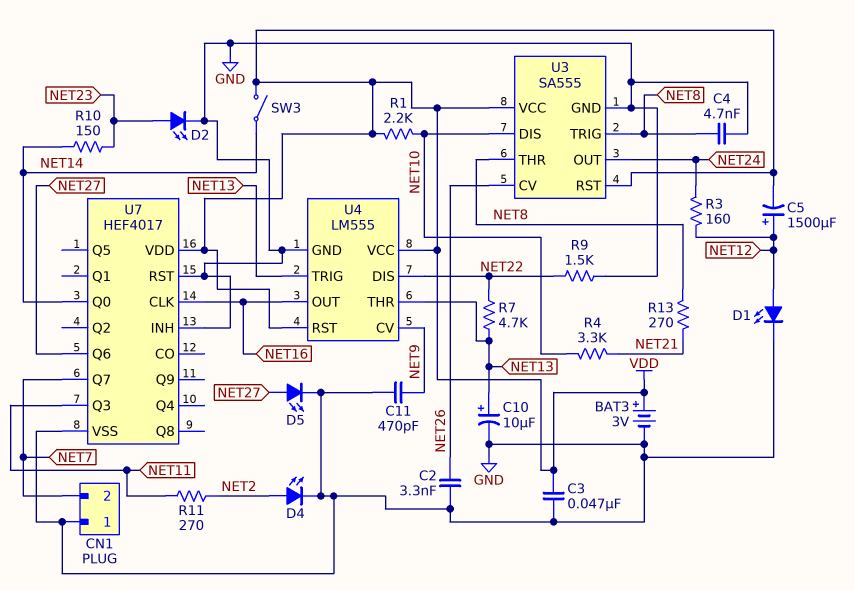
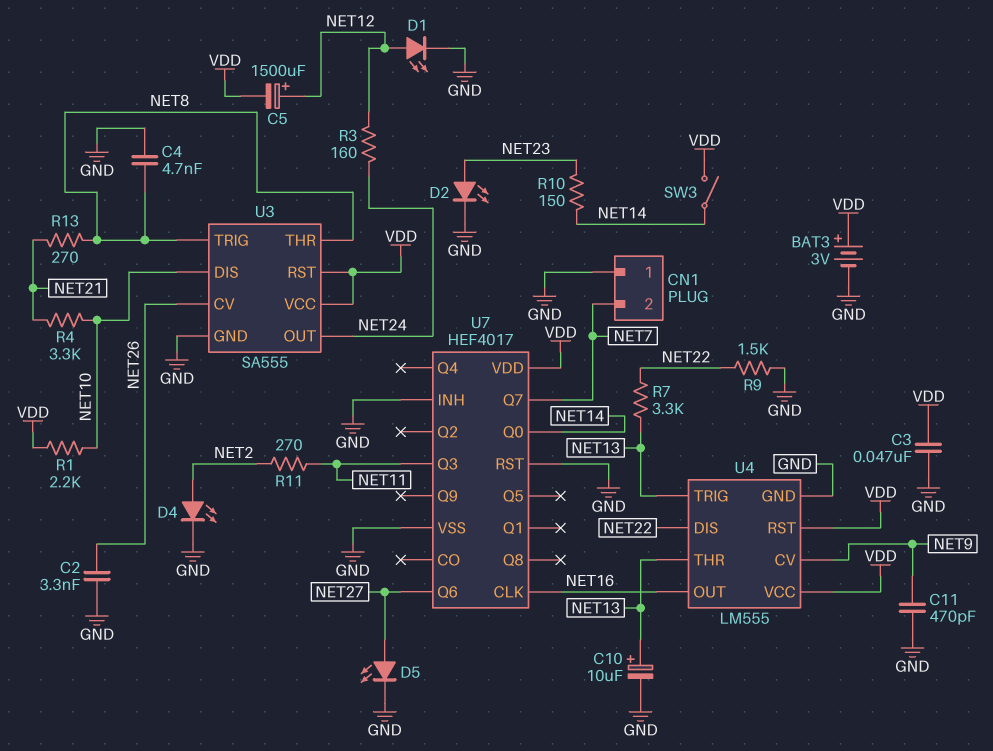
R7: 4.7k (NET13, NET22) -> 3.3k (NET13, NET22)

